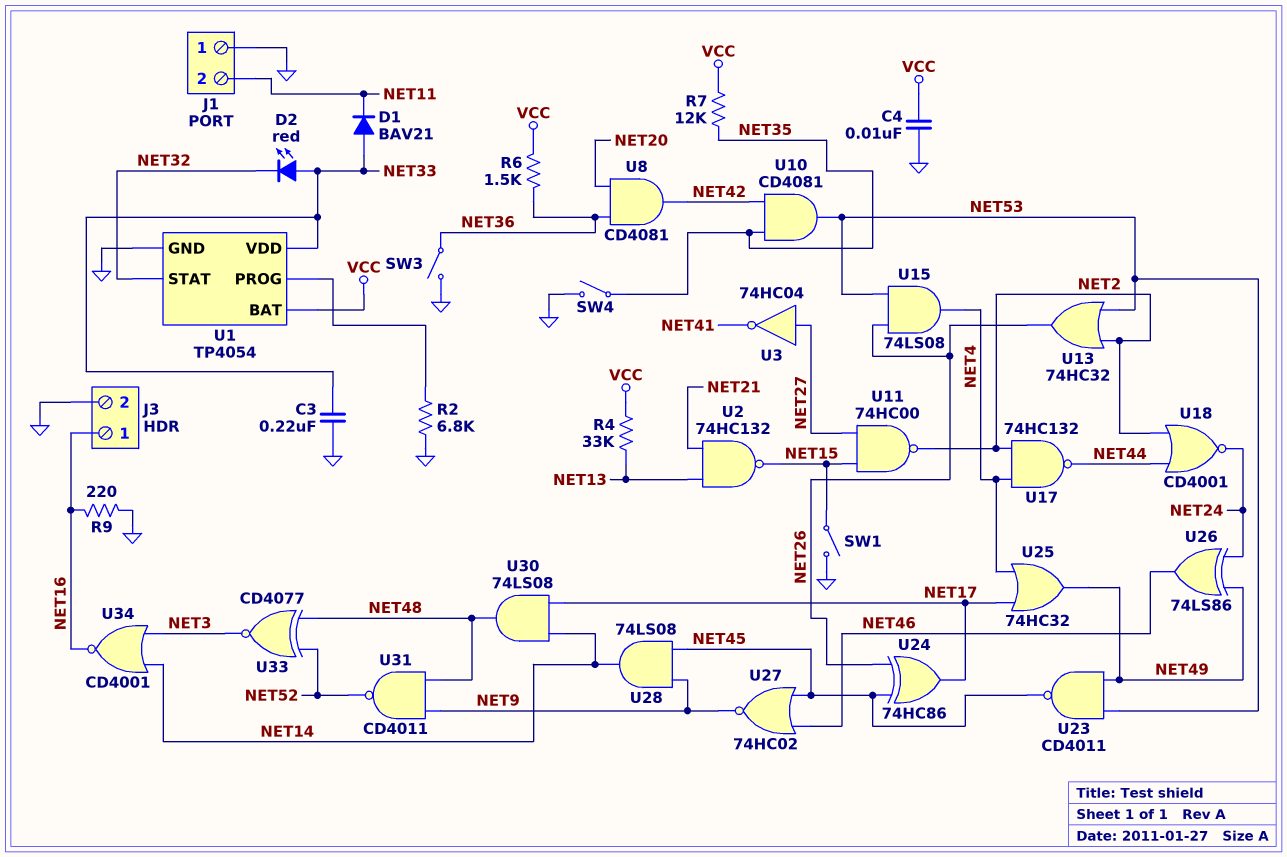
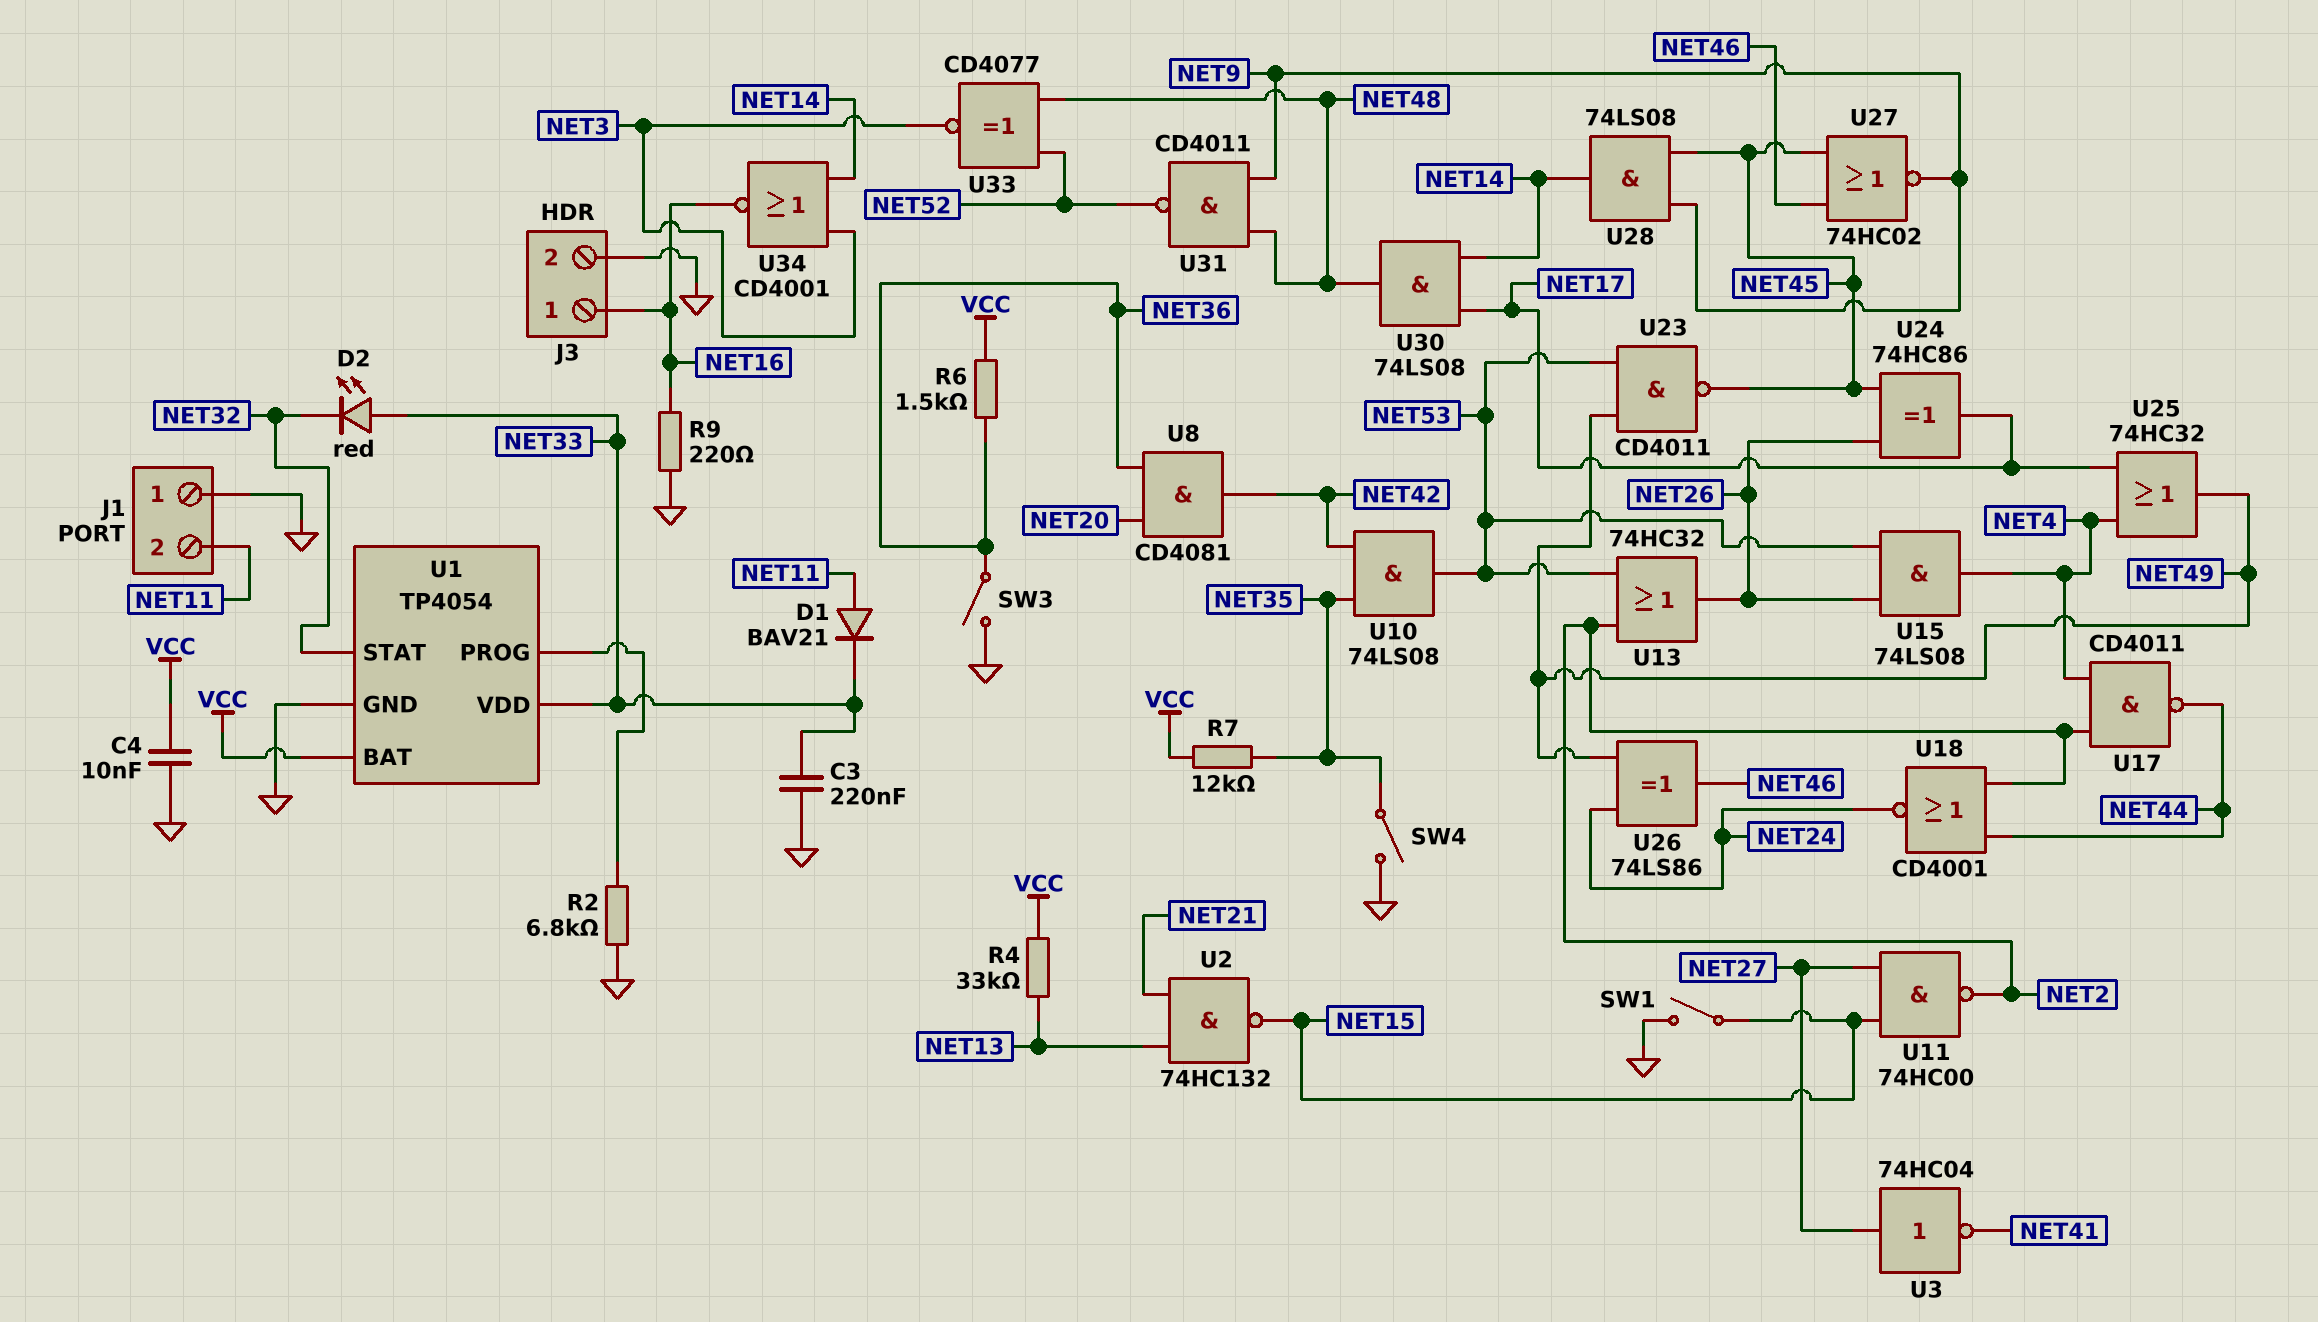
D1: diode BAV21 (A NET33, K NET11) -> diode BAV21 (A NET11, K NET33)
U10: AND CD4081 (in NET35, in NET42, out NET53) -> AND 74LS08 (in NET35, in NET42, out NET53)
U17: NAND 74HC132 (in NET2, in NET4, out NET44) -> NAND CD4011 (in NET2, in NET4, out NET44)

